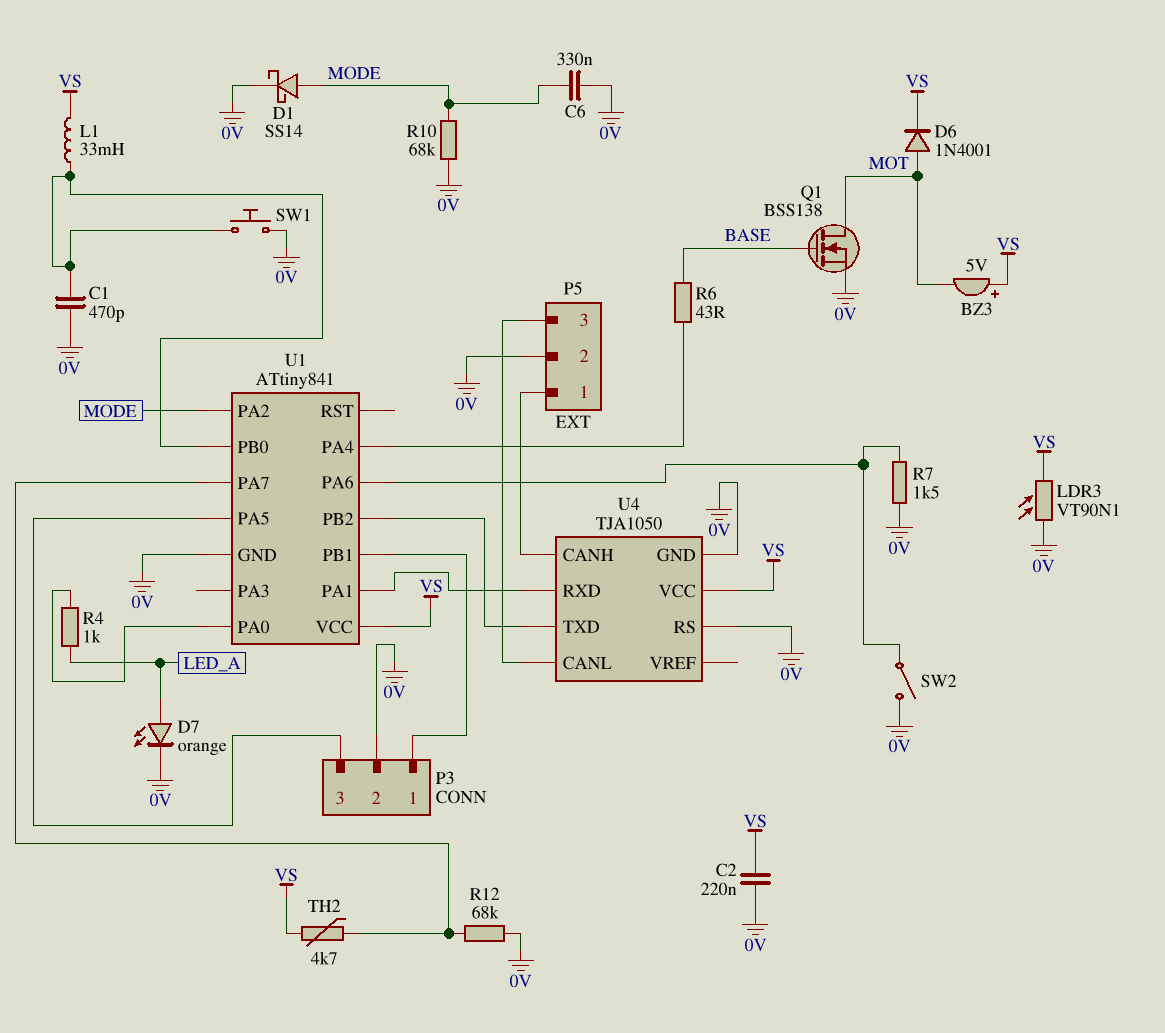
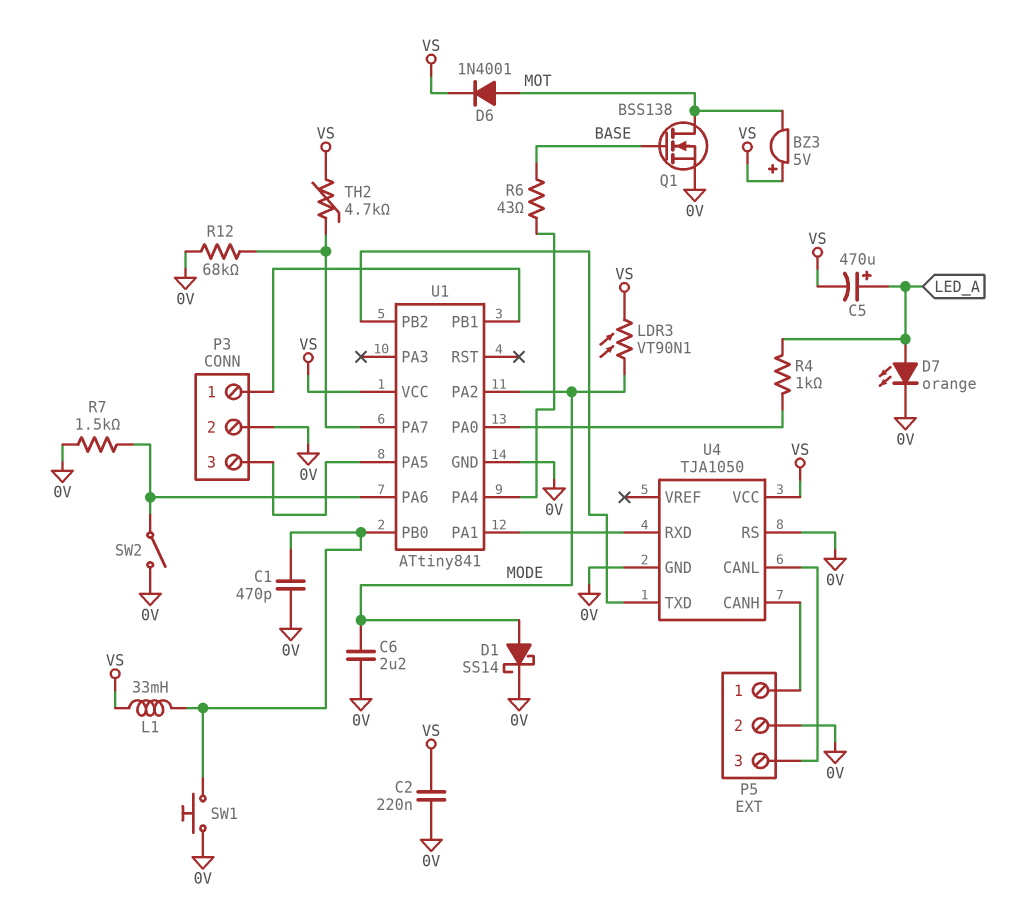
C5: none -> 470uF (plus LED_A, minus VS)
C6: 330nF (0V, MODE) -> 2.2uF (0V, MODE)
LDR3: VT90N1 (0V, VS) -> VT90N1 (MODE, VS)
R10: 68k (0V, MODE) -> none

